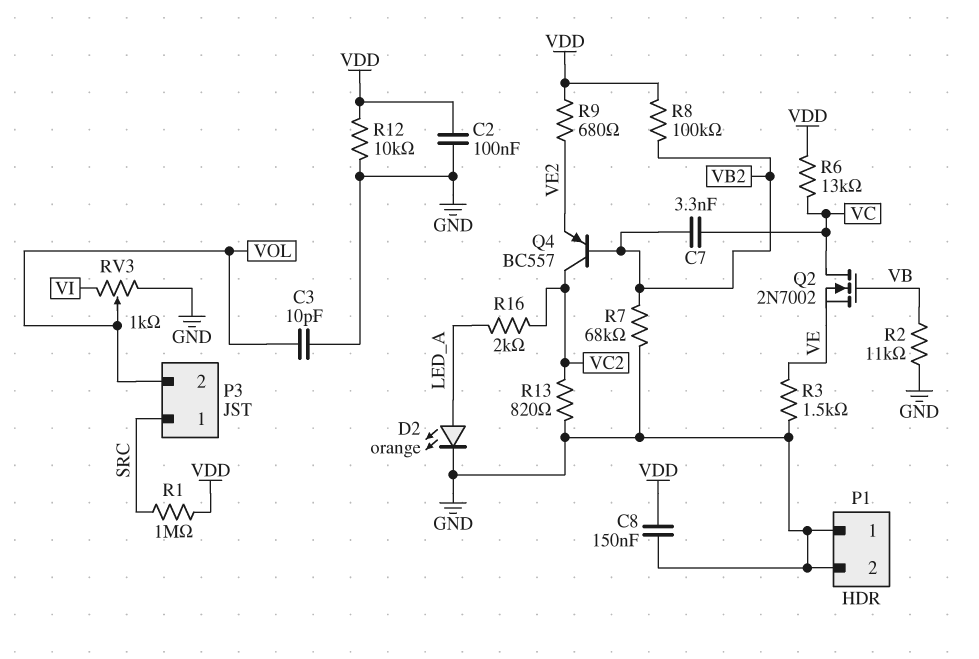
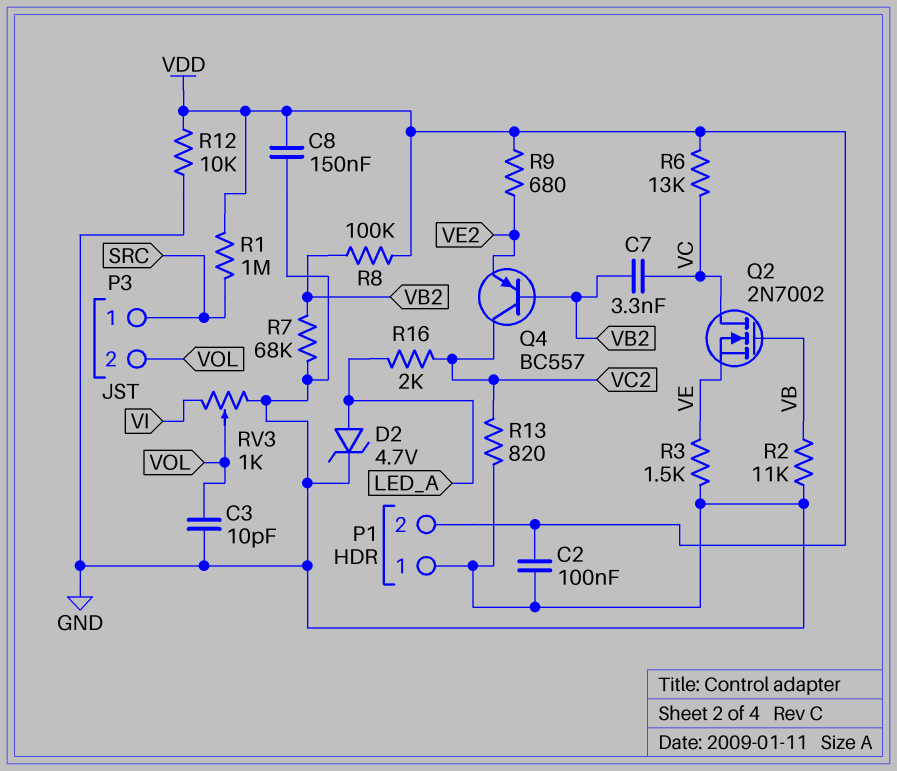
D2: LED orange (A LED_A, K GND) -> zener 4.7V (A LED_A, K GND)
P1 pin 2: GND -> VDD

